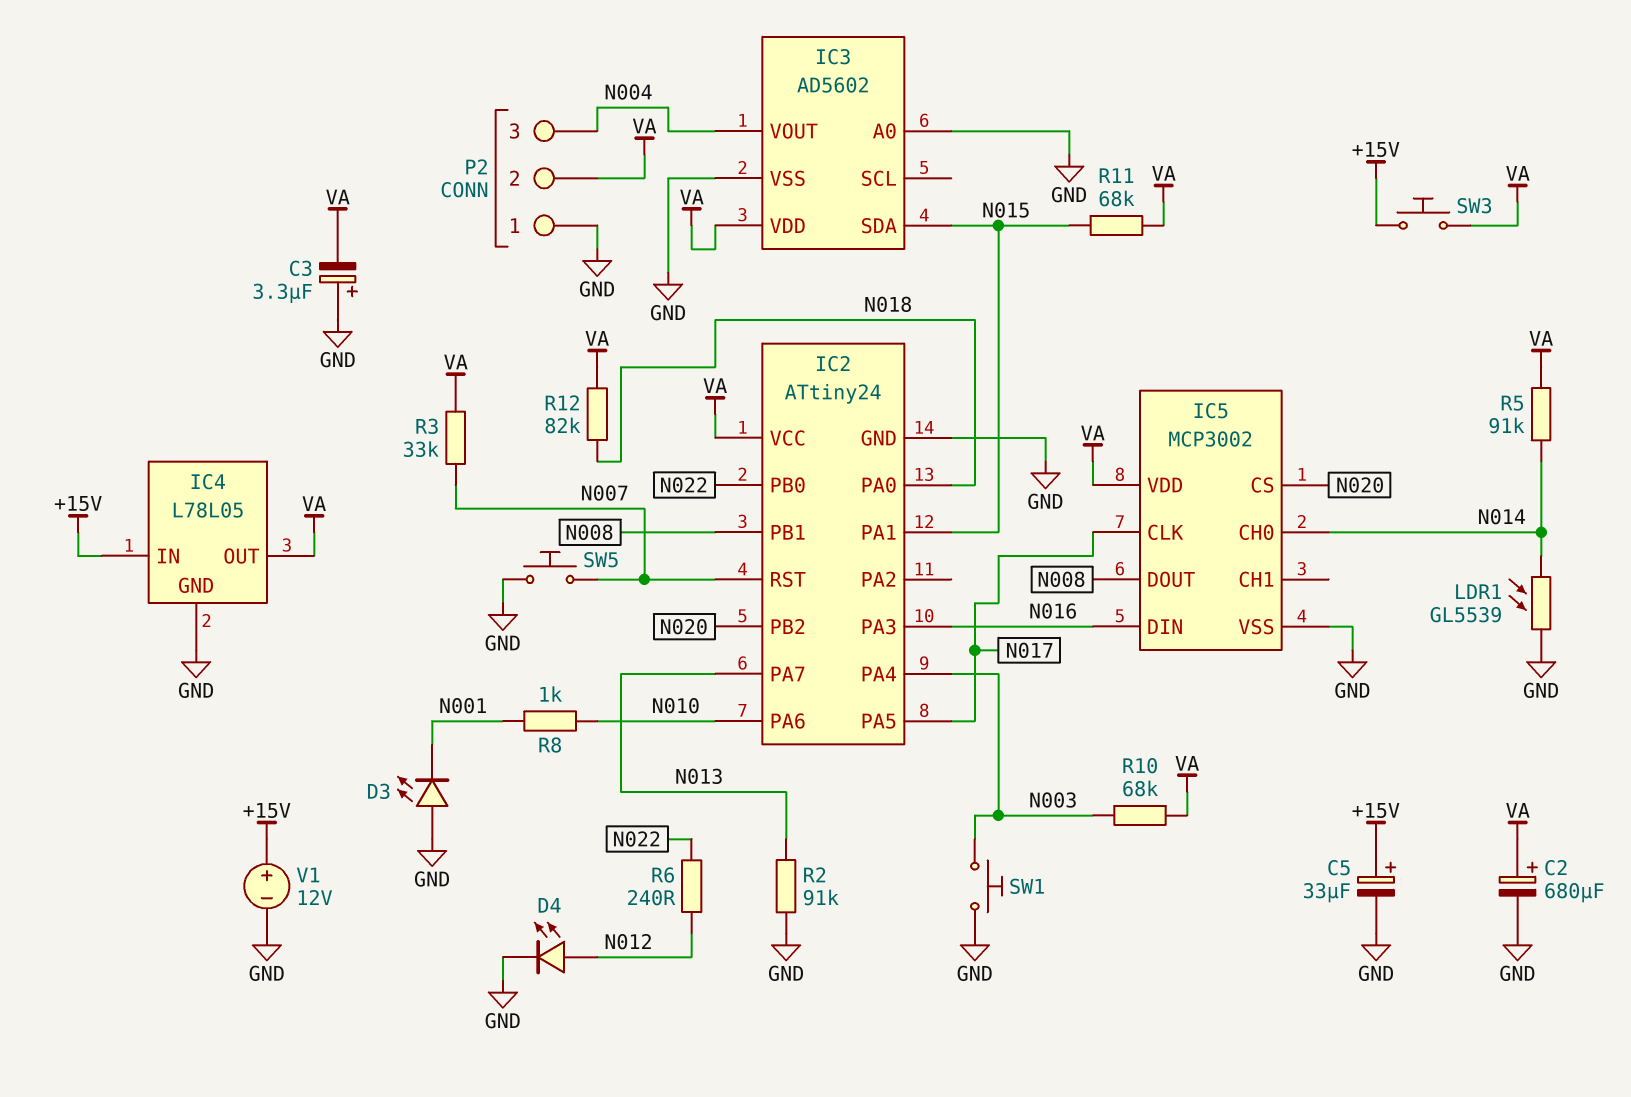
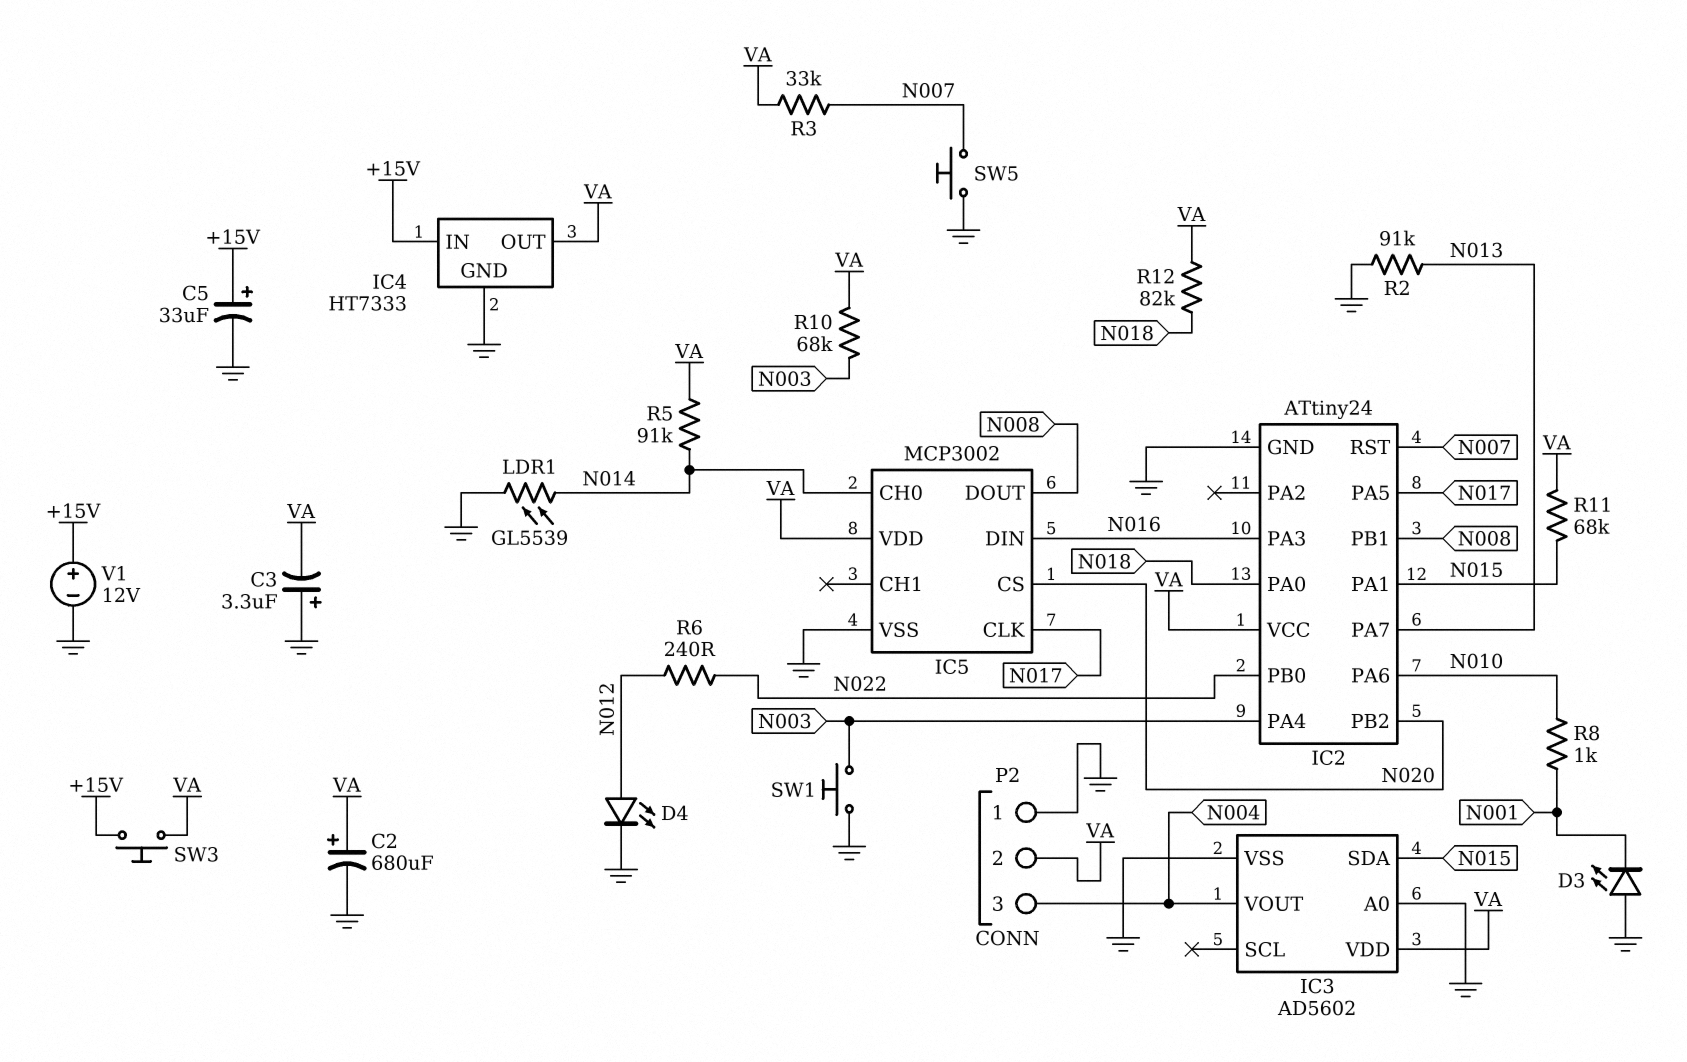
IC4: L78L05 -> HT7333

